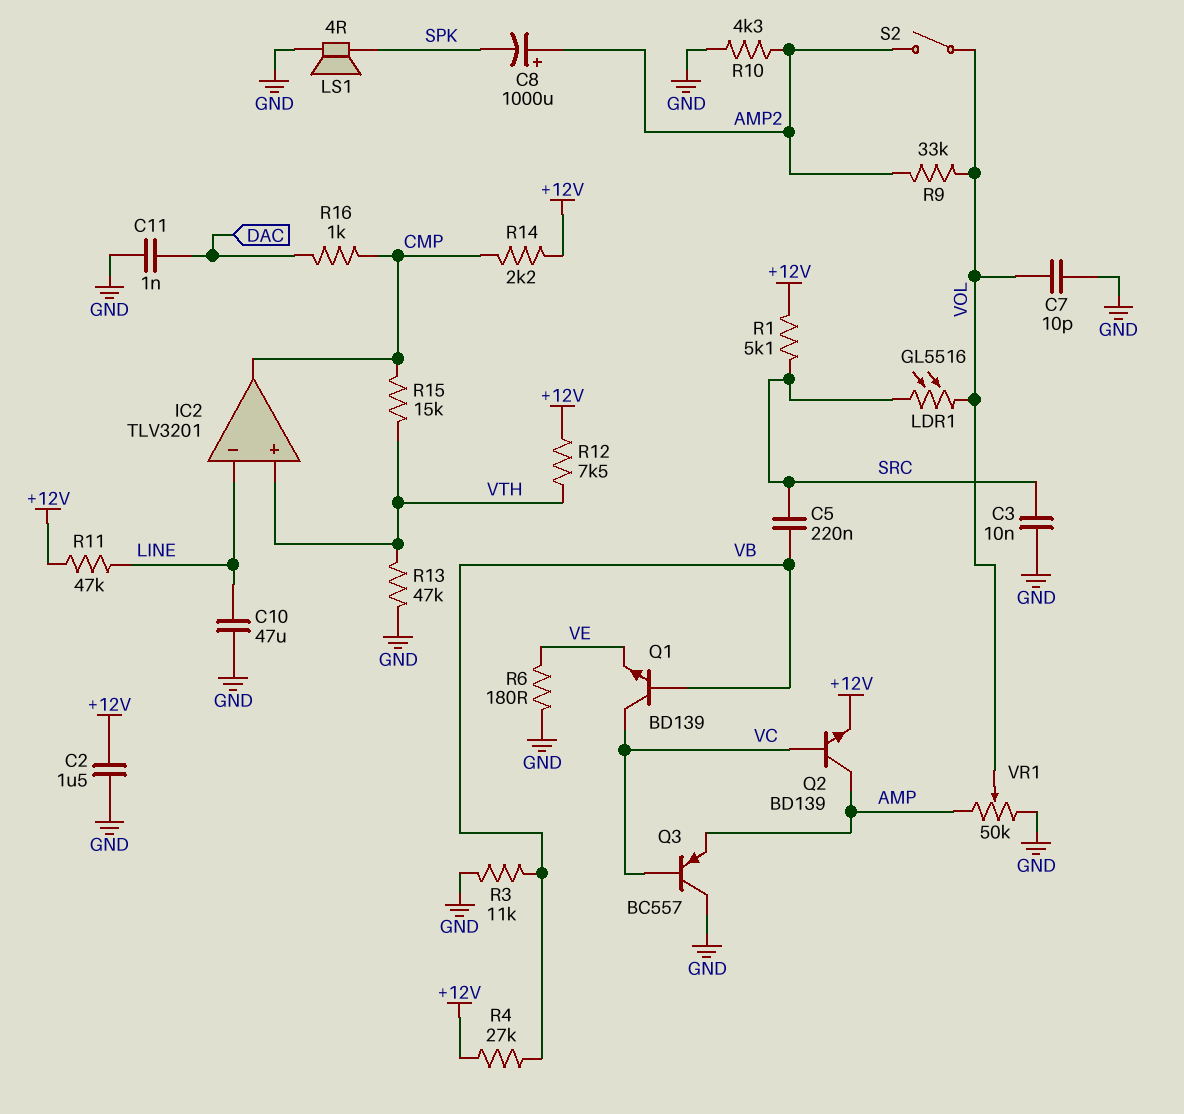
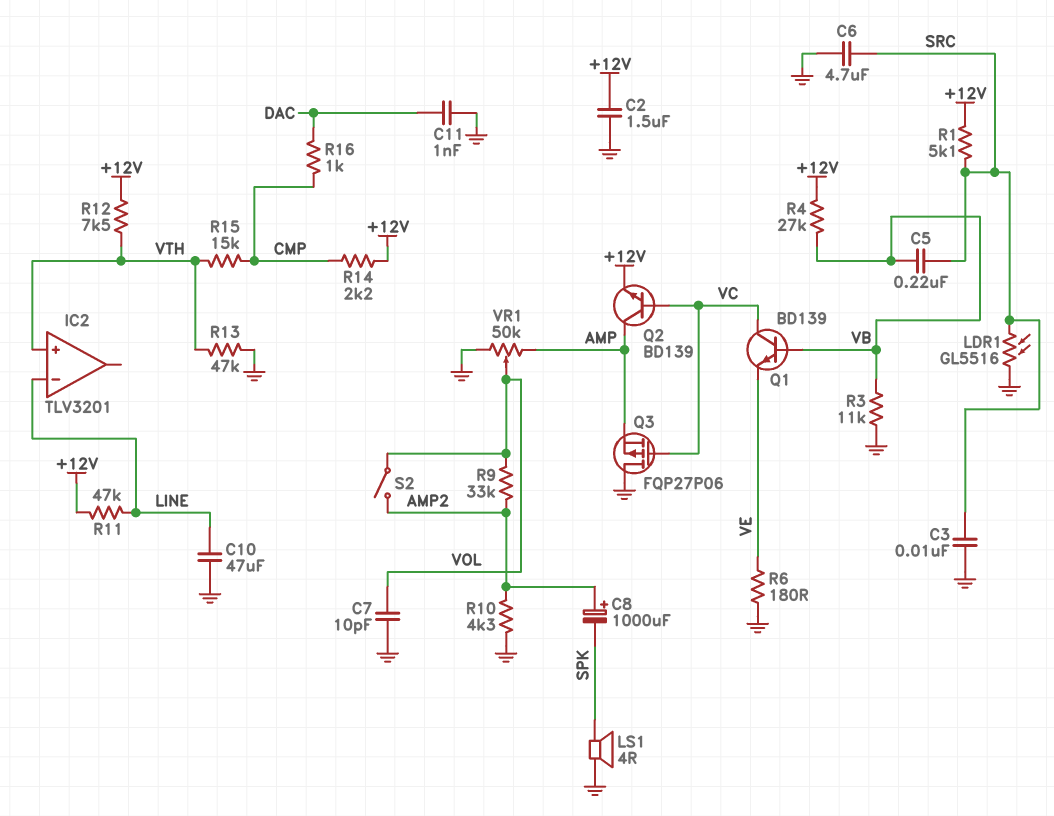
C6: none -> 4.7uF (GND, SRC)
IC2 pin out: CMP -> none
LDR1: GL5516 (SRC, VOL) -> GL5516 (GND, SRC)
Q3: PNP BC557 (B VC, C GND, E AMP) -> PMOS FQP27P06 (G VC, D GND, S AMP)

